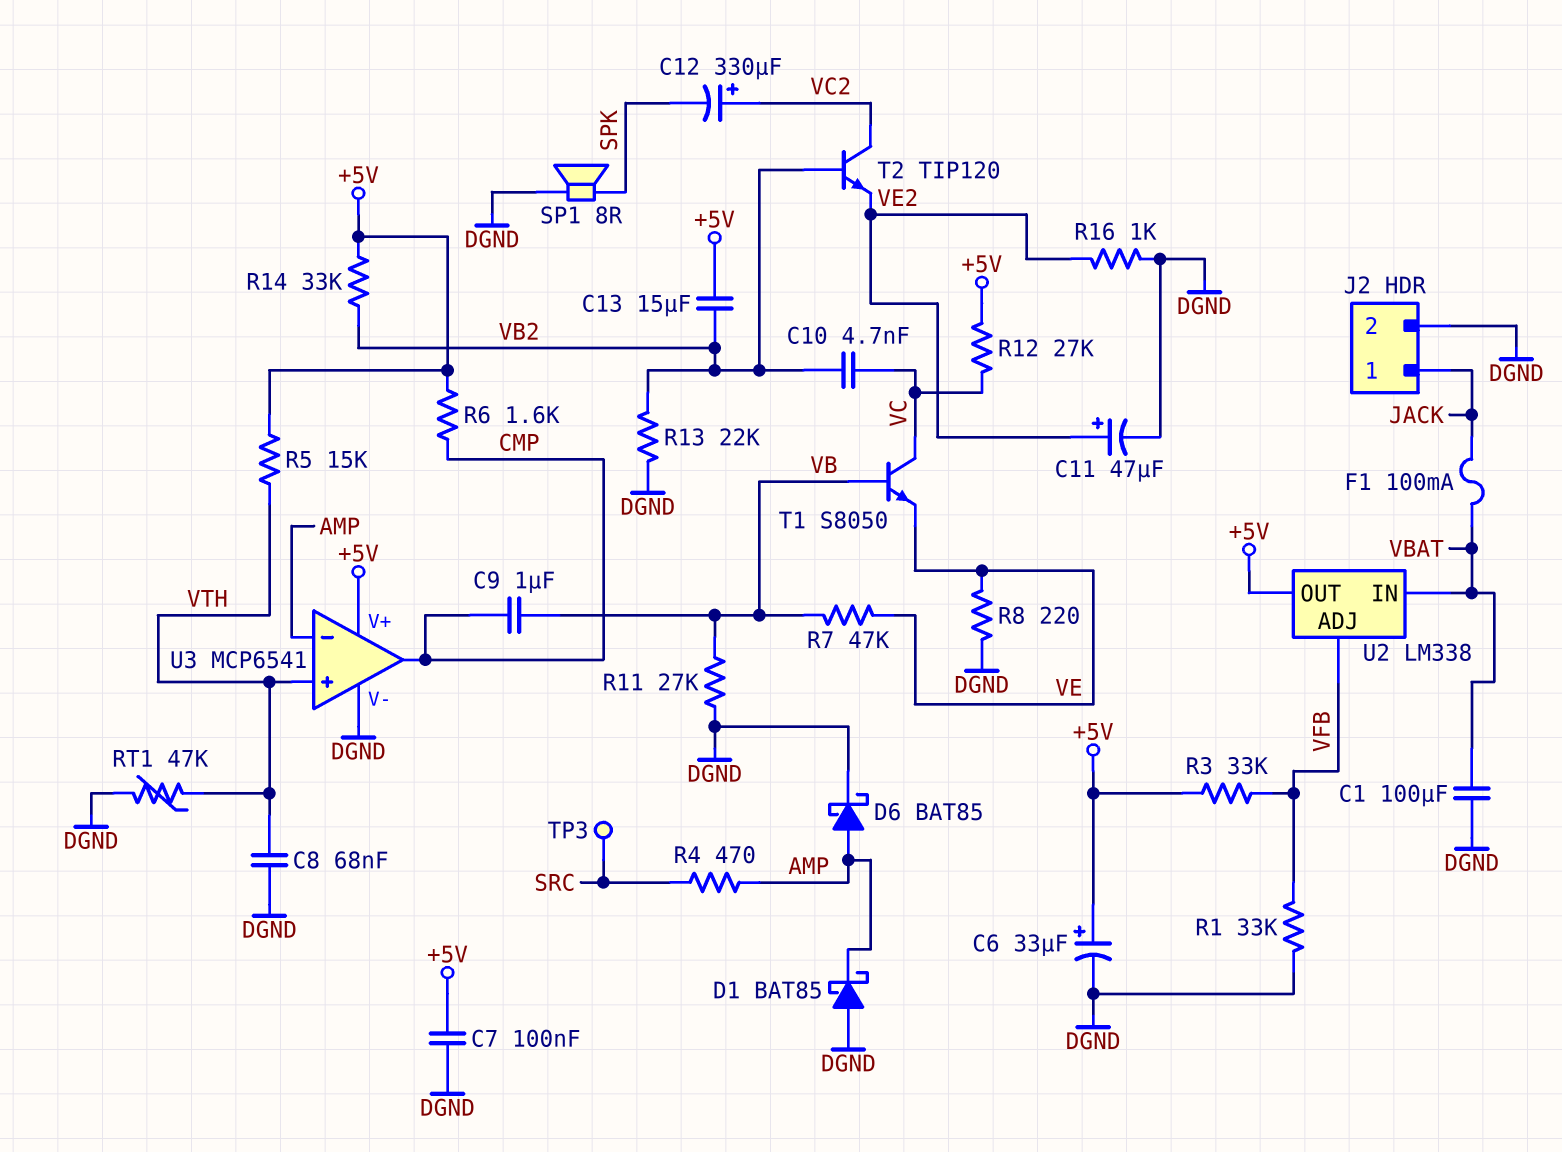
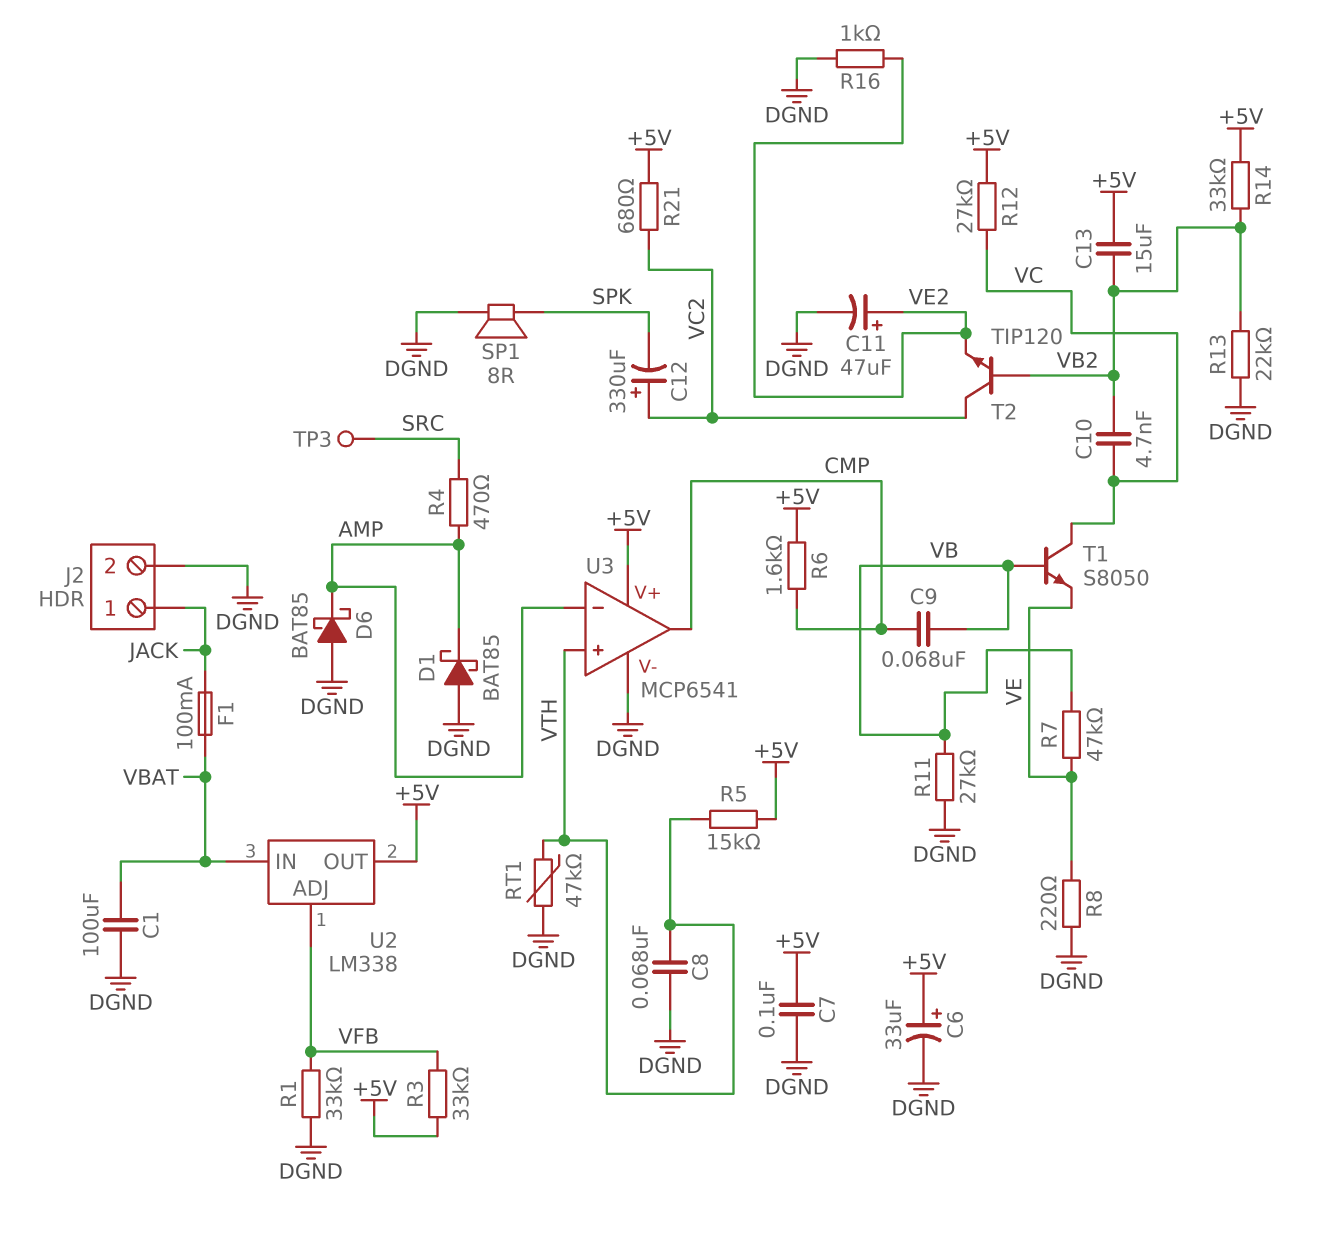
C9: 1uF (CMP, VB) -> 68nF (CMP, VB)
D6: schottky BAT85 (A AMP, K DGND) -> schottky BAT85 (A DGND, K AMP)
R21: none -> 680 (+5V, VC2)

